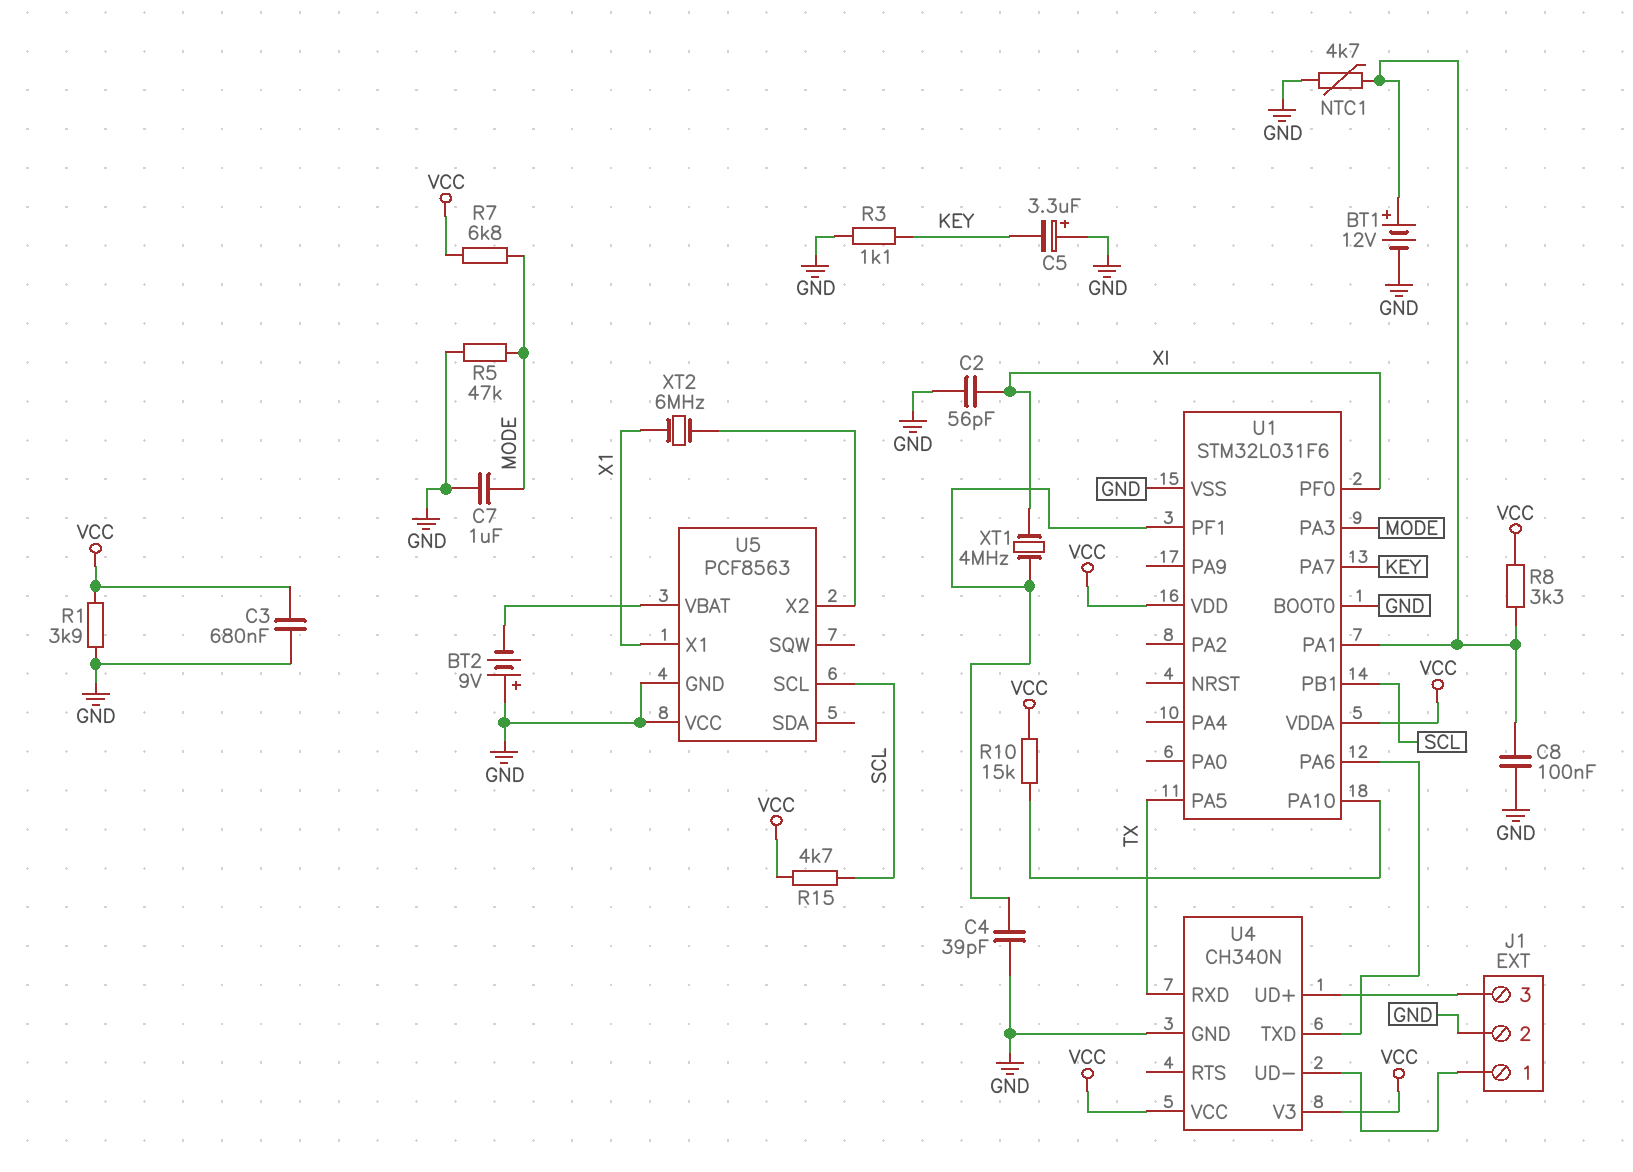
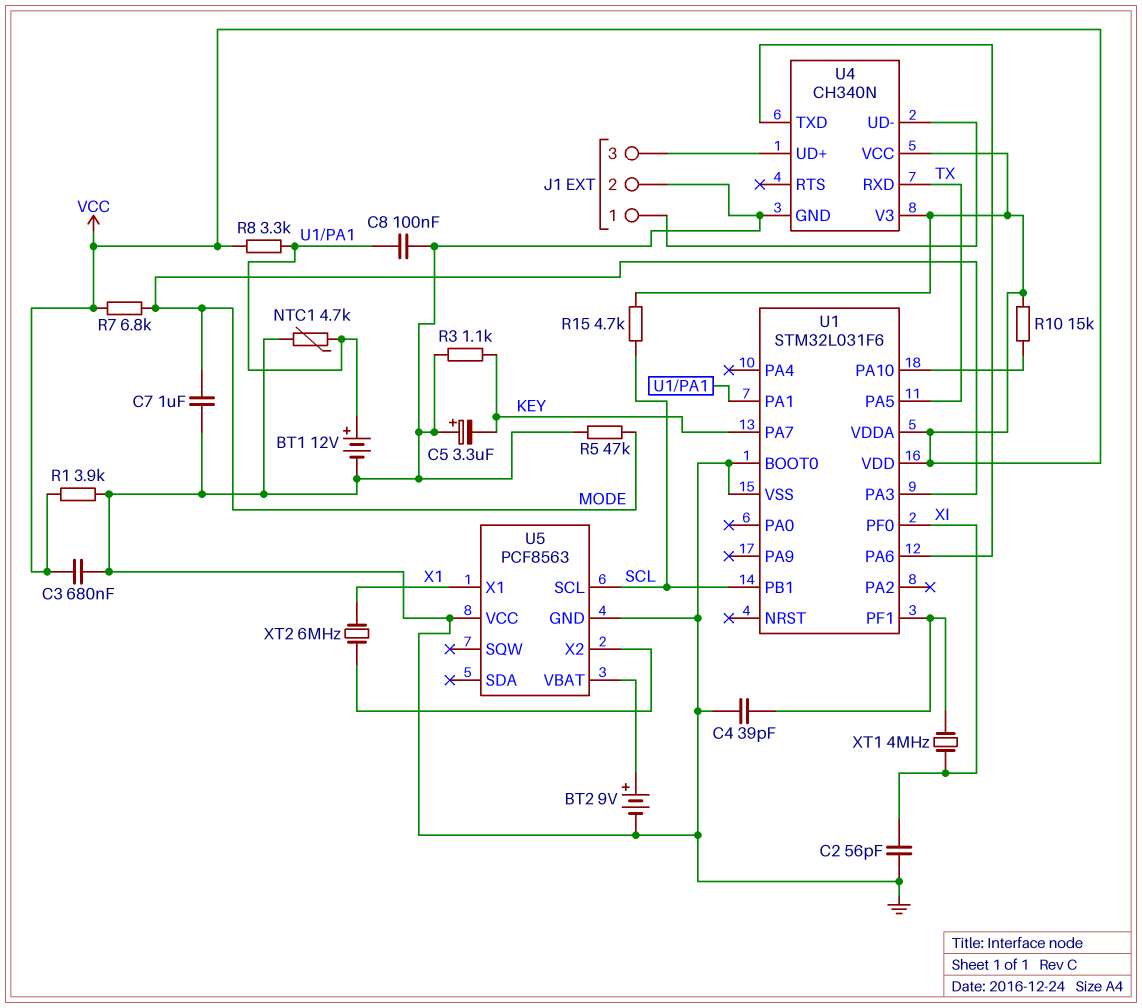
BT2: 9V (plus GND, minus U5/VBAT) -> 9V (plus U5/VBAT, minus GND)

